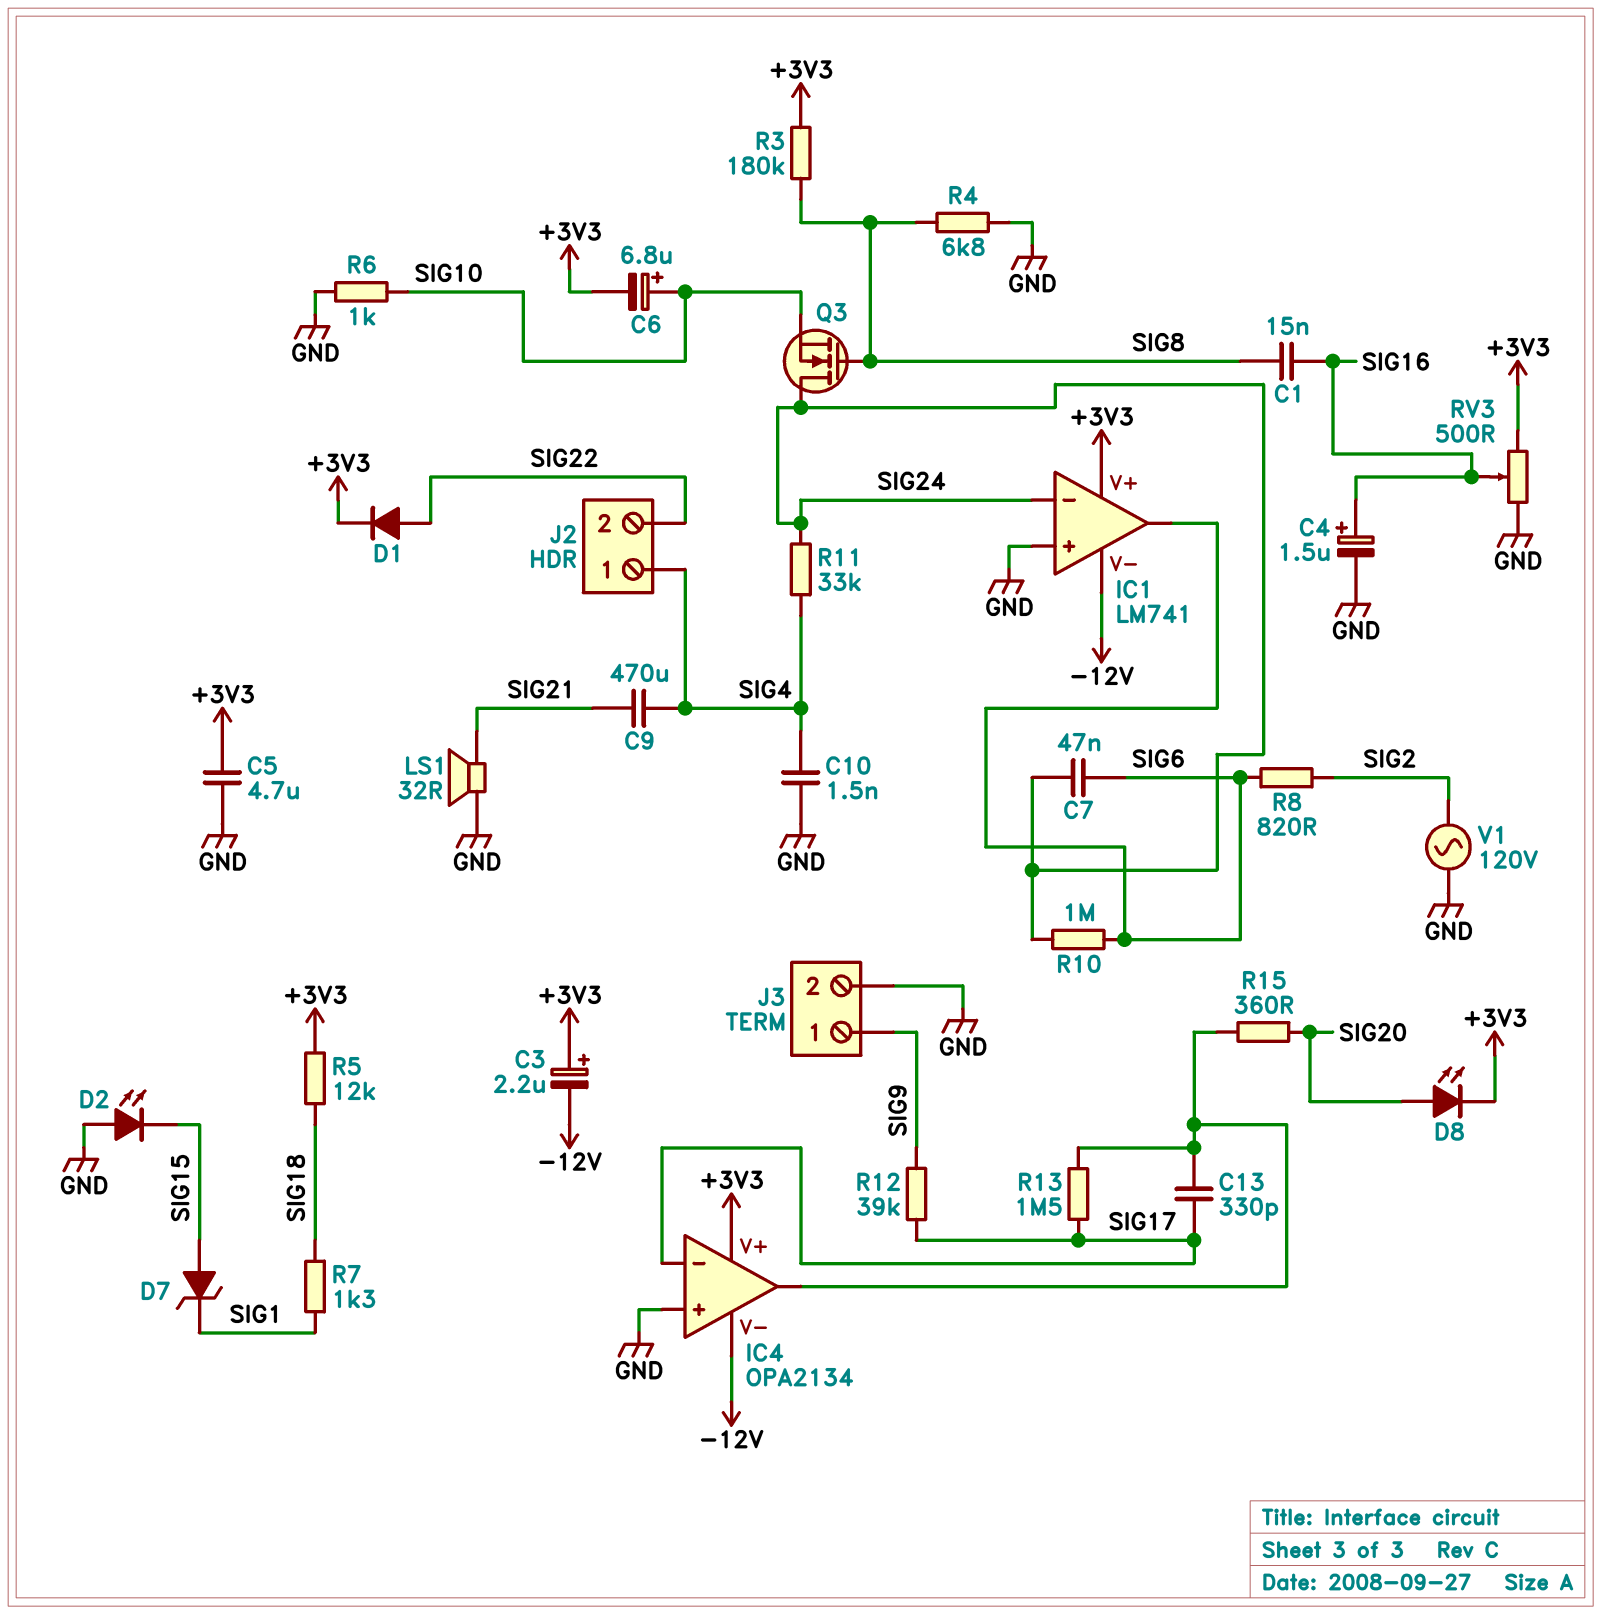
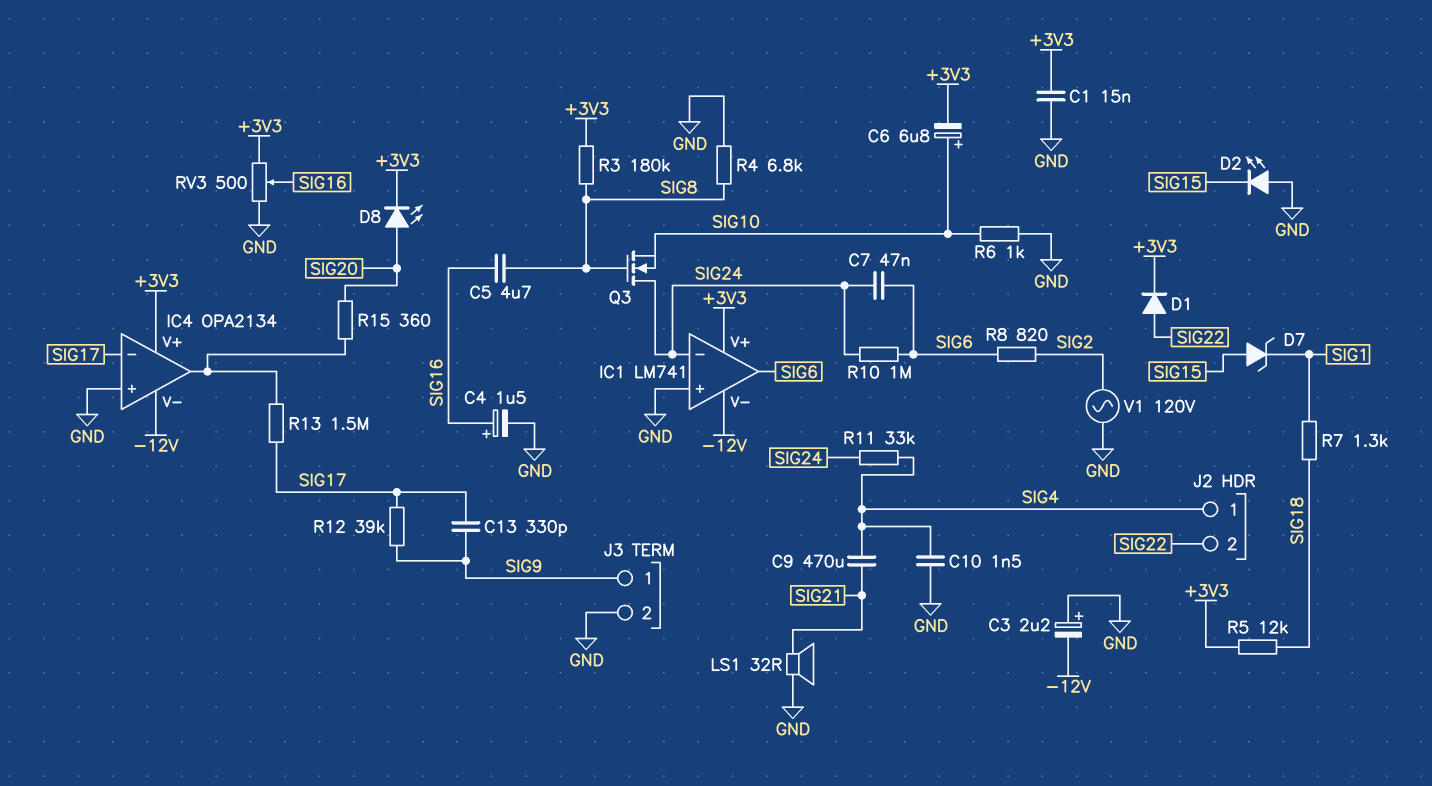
C1: 15nF (SIG8, SIG16) -> 15nF (+3V3, GND)
C3: 2.2uF (plus +3V3, minus -12V) -> 2.2uF (plus GND, minus -12V)
C5: 4.7uF (+3V3, GND) -> 4.7uF (SIG8, SIG16)
C13: 330pF (IC4/out, SIG17) -> 330pF (SIG9, SIG17)

